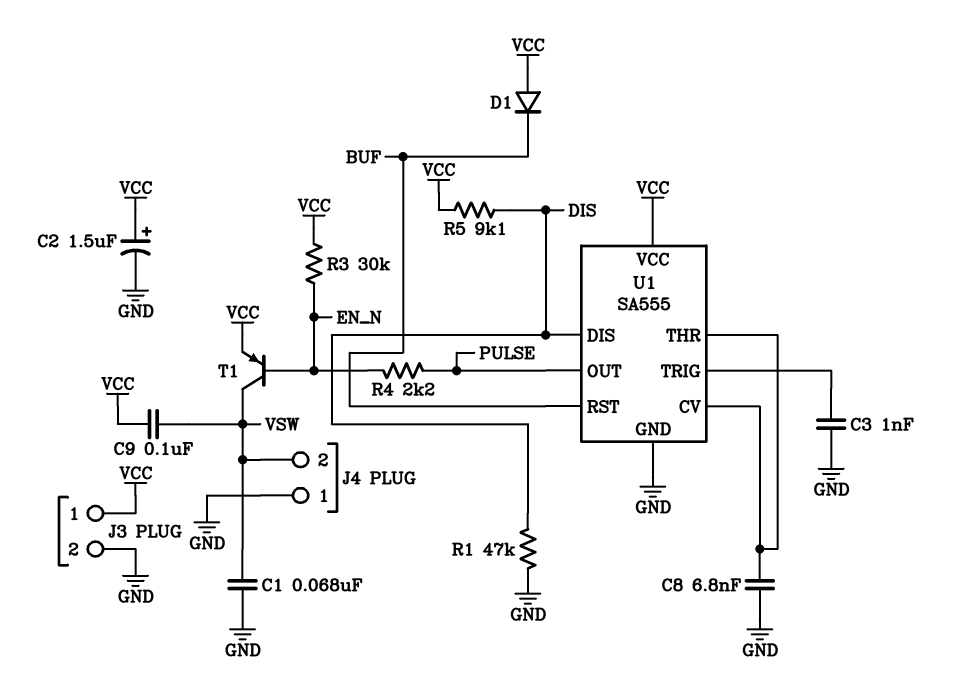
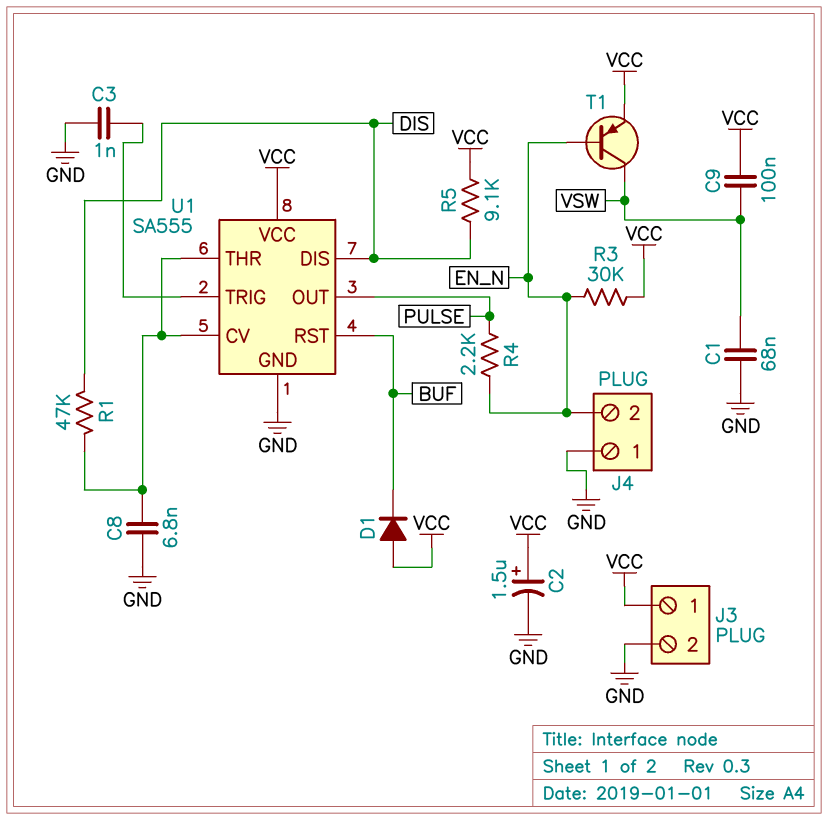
J4 pin 2: VSW -> EN_N
R1: 47k (DIS, GND) -> 47k (DIS, U1/CV)

